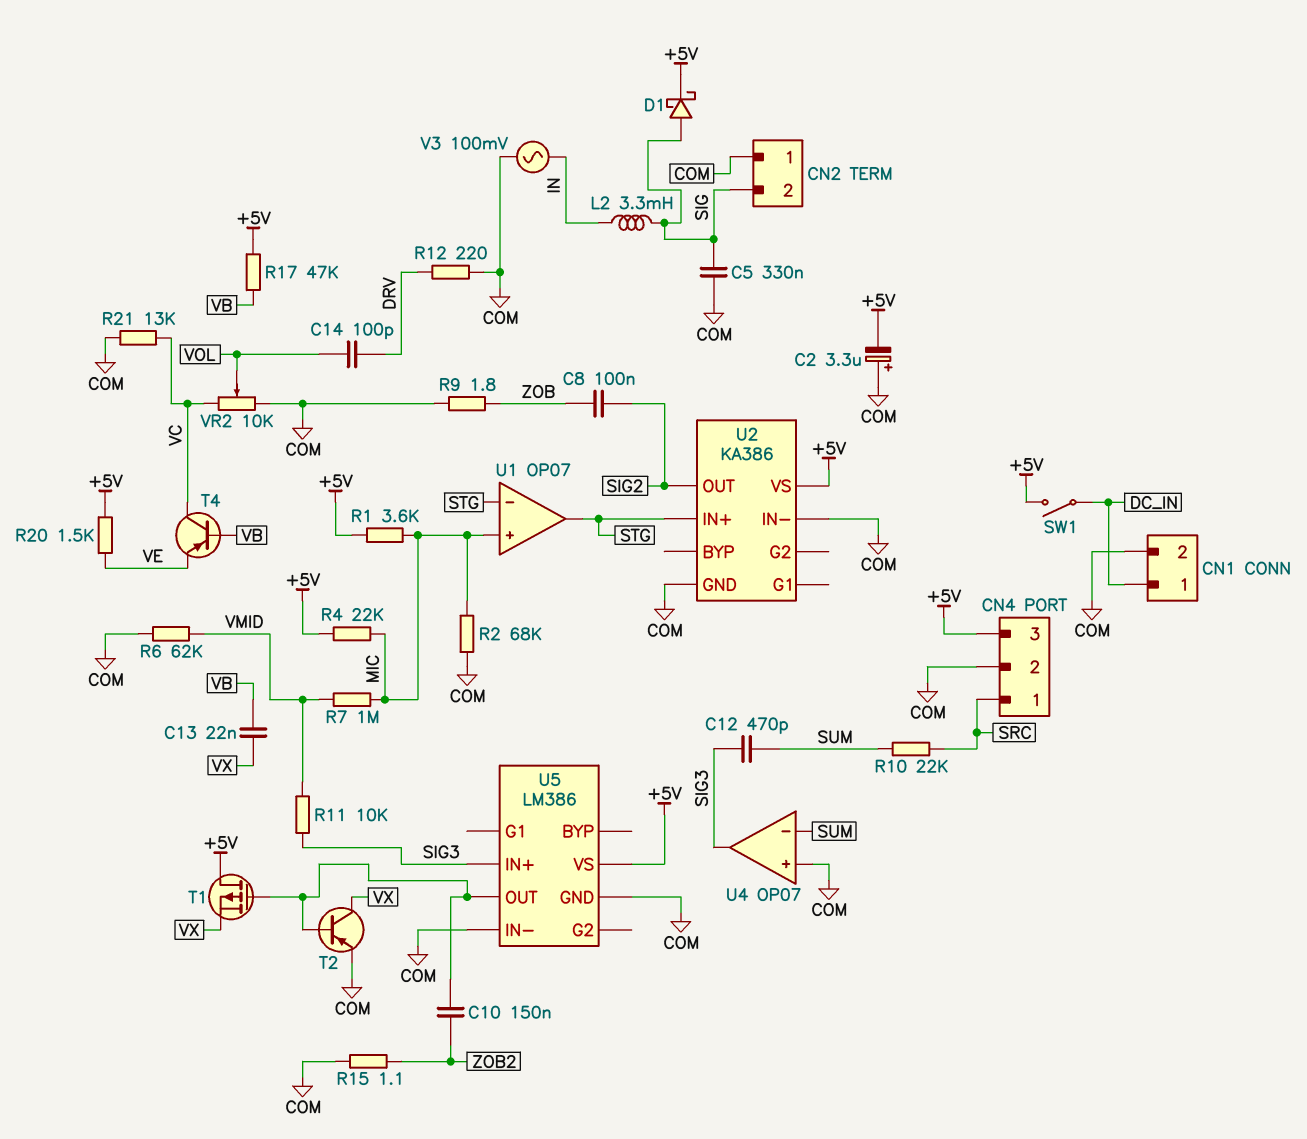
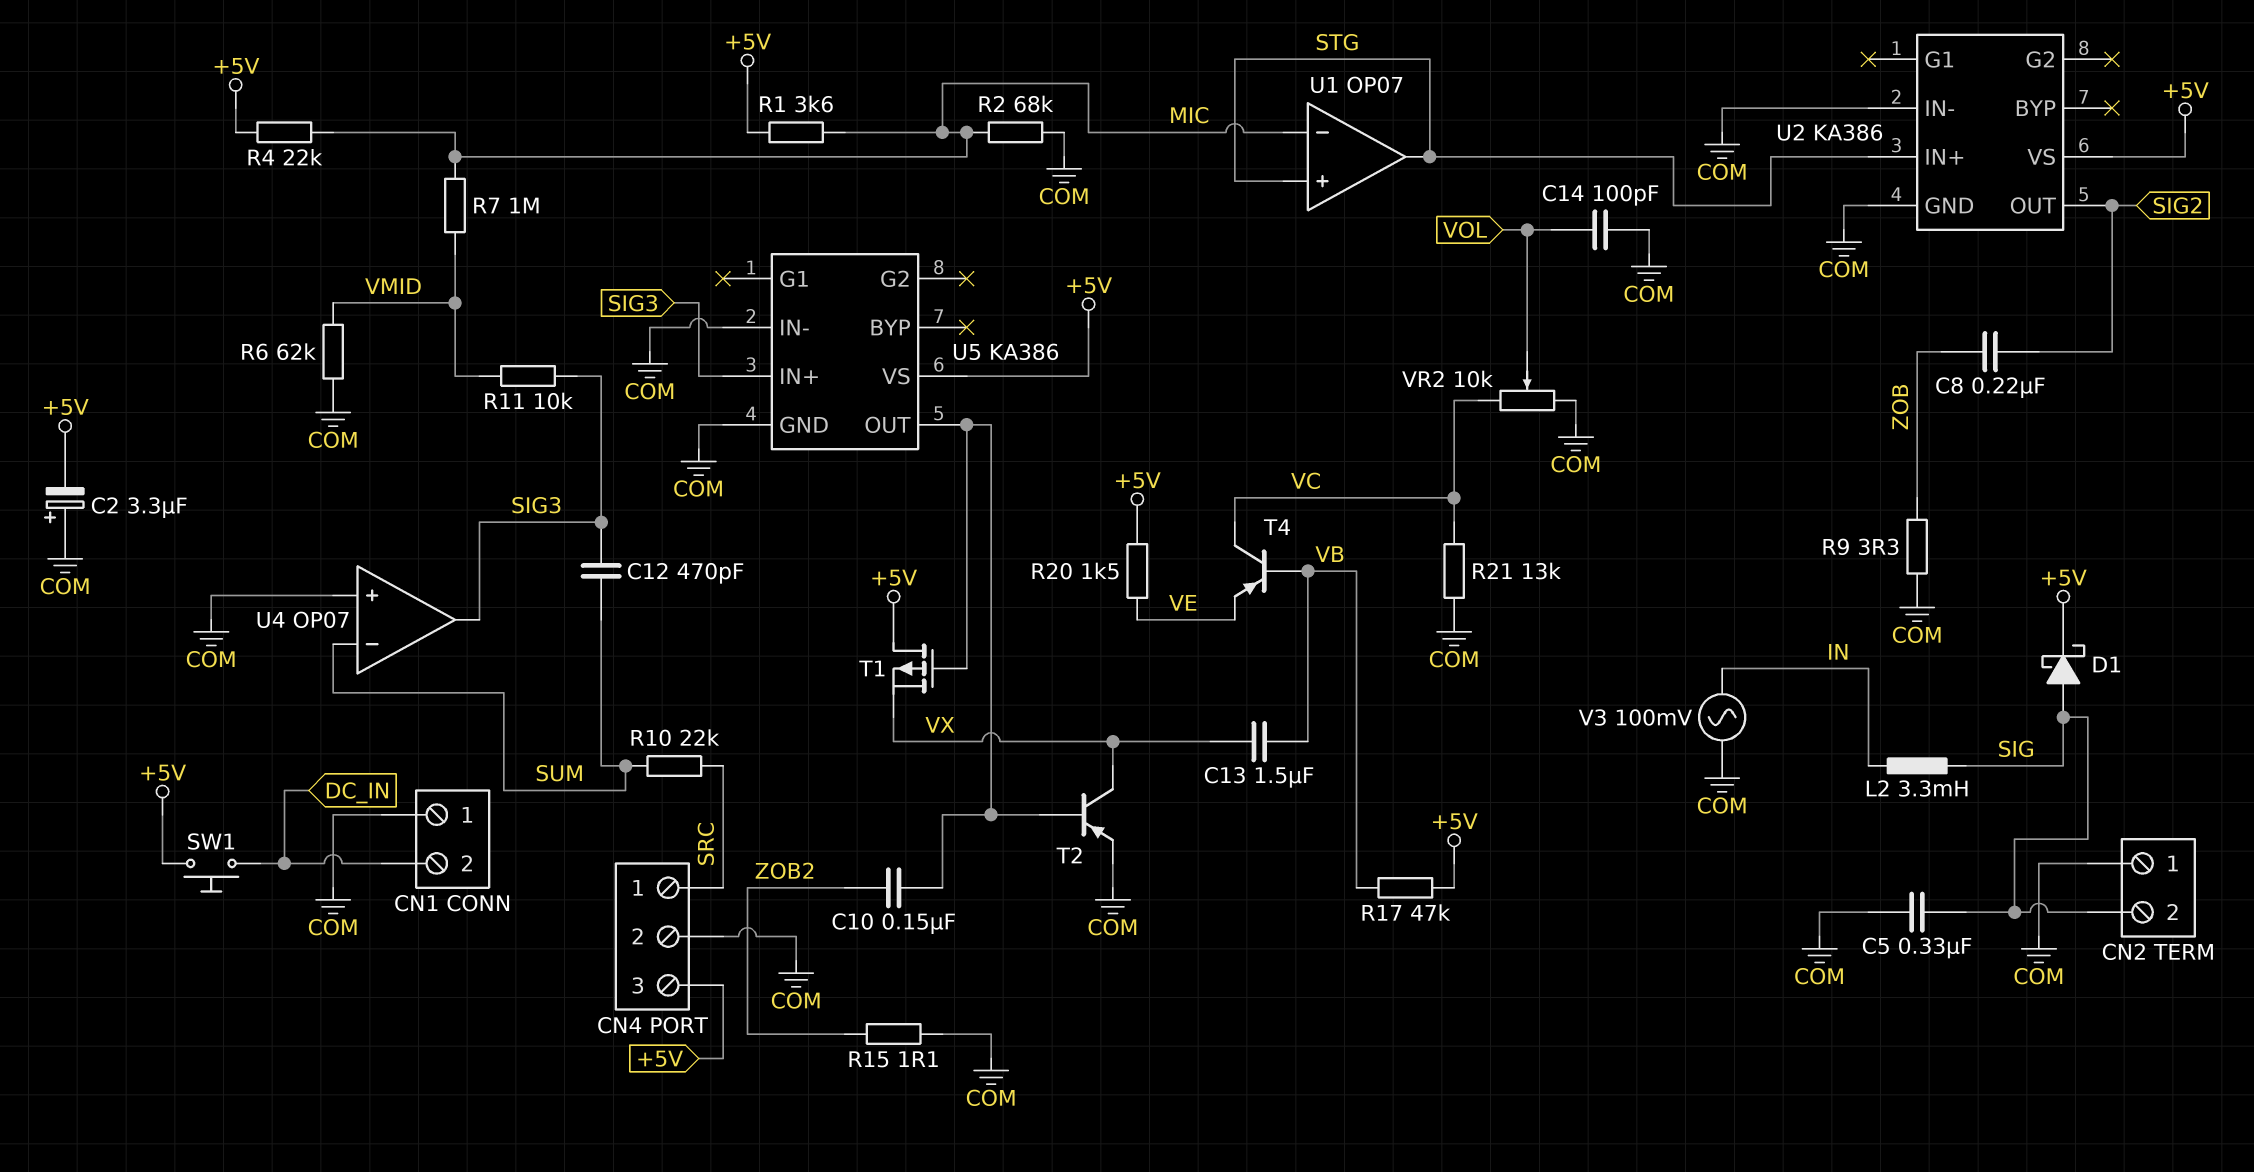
C8: 100nF (SIG2, ZOB) -> 220nF (SIG2, ZOB)
C13: 22nF (VB, VX) -> 1.5uF (VB, VX)
C14: 100pF (DRV, VOL) -> 100pF (COM, VOL)
CN1 pin 1: DC_IN -> COM
CN1 pin 2: COM -> DC_IN
R9: 1.8 (COM, ZOB) -> 3.3 (COM, ZOB)
R12: 220 (COM, DRV) -> none
SW1: switch (+5V, DC_IN) -> button (+5V, DC_IN)
U1 pin in+: MIC -> STG
U1 pin in-: STG -> MIC
U5: LM386 -> KA386

